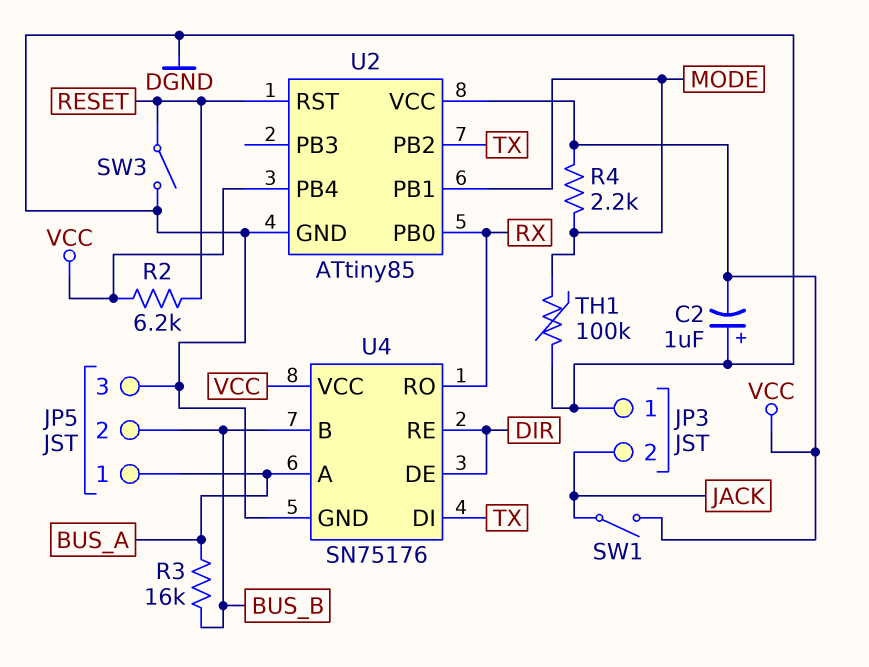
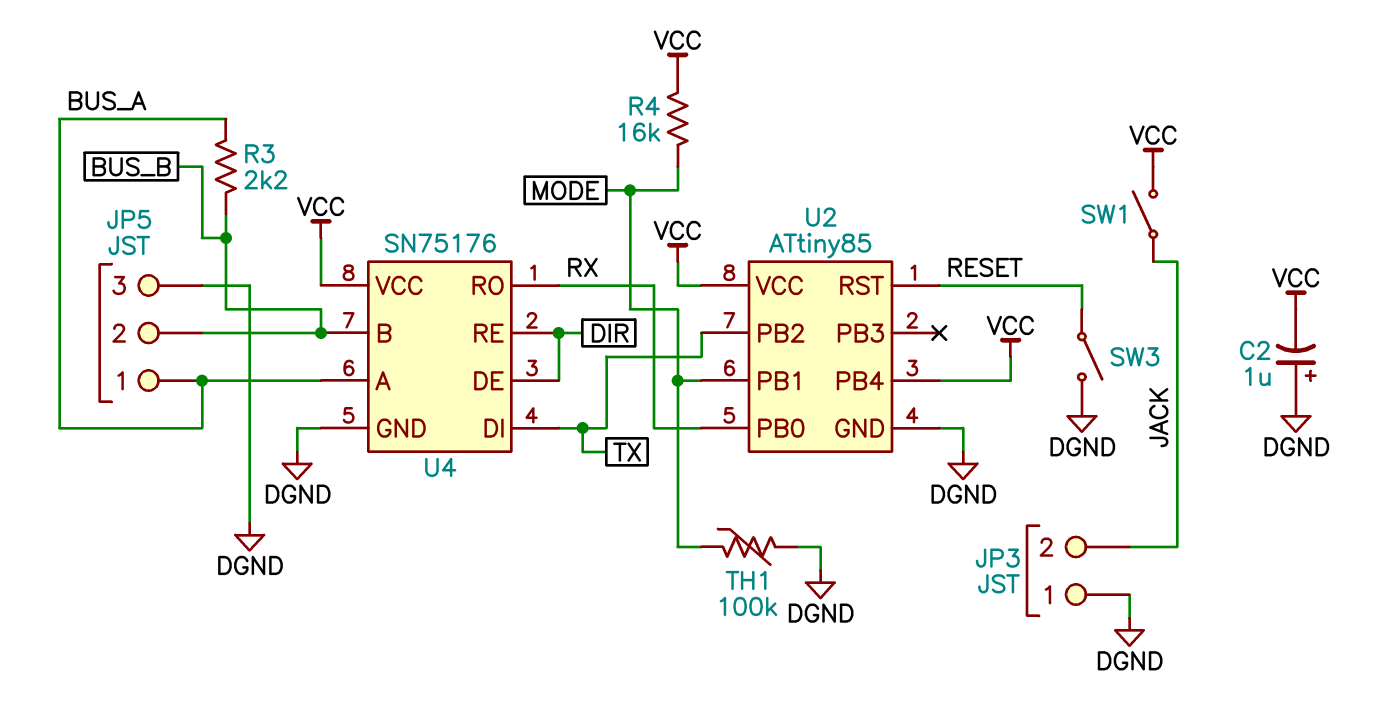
R2: 6.2k (RESET, VCC) -> none
R3: 16k (BUS_A, BUS_B) -> 2.2k (BUS_A, BUS_B)
R4: 2.2k (MODE, VCC) -> 16k (MODE, VCC)

